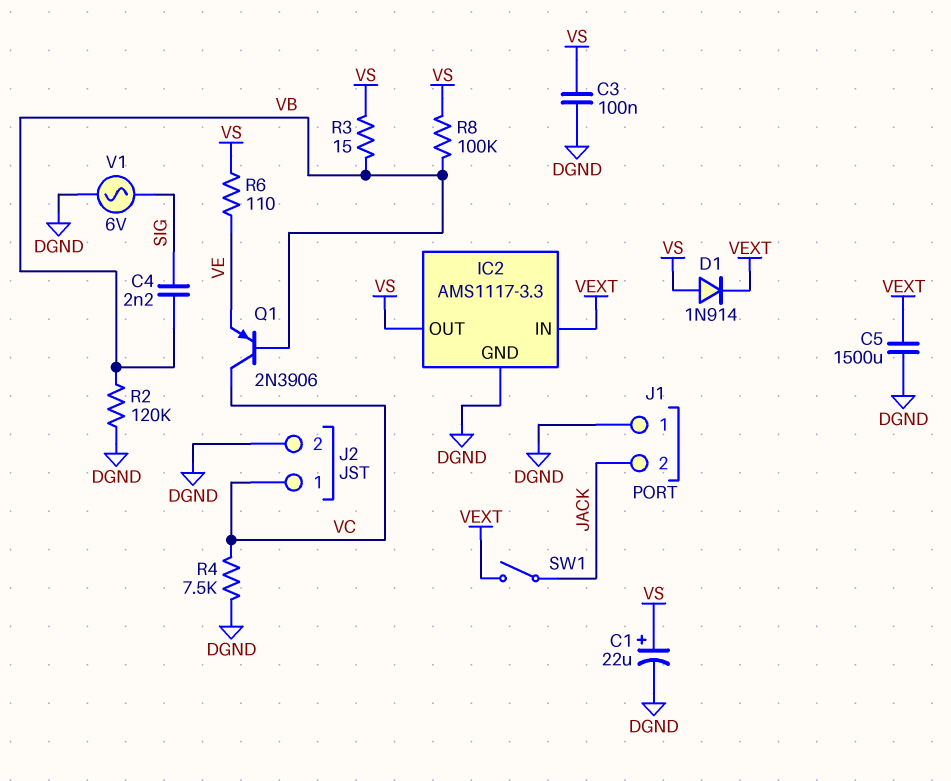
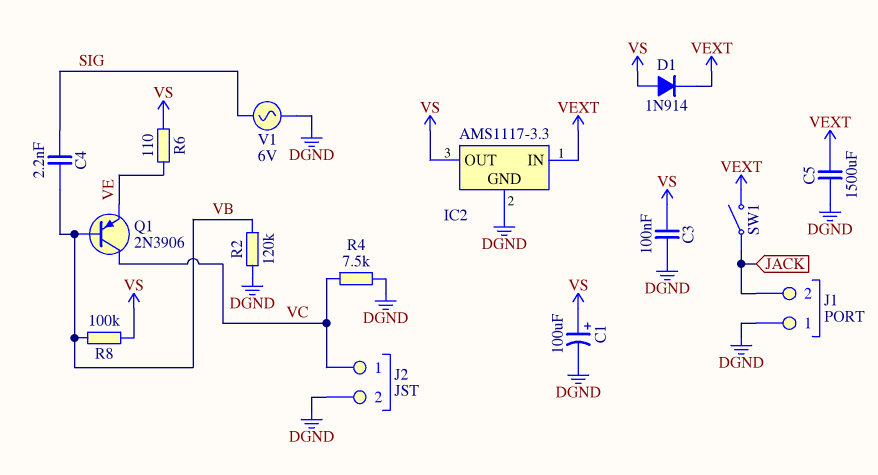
C1: 22uF (plus VS, minus DGND) -> 100uF (plus VS, minus DGND)
R3: 15 (VB, VS) -> none

